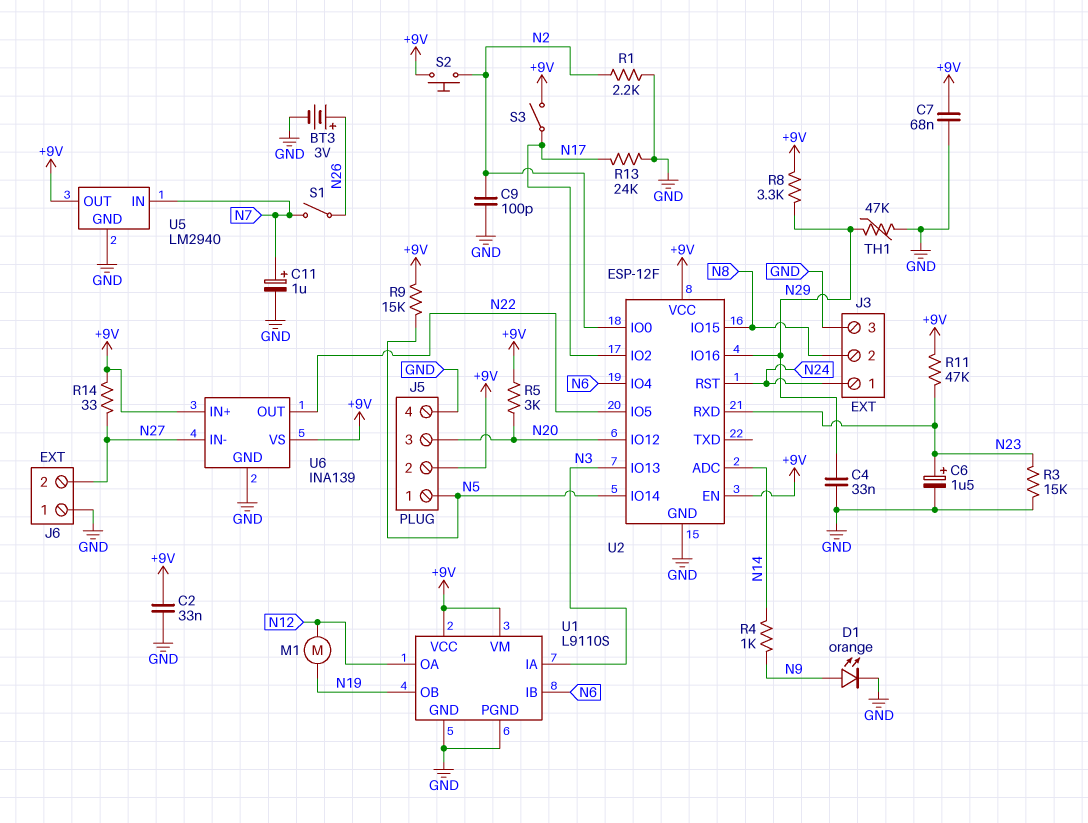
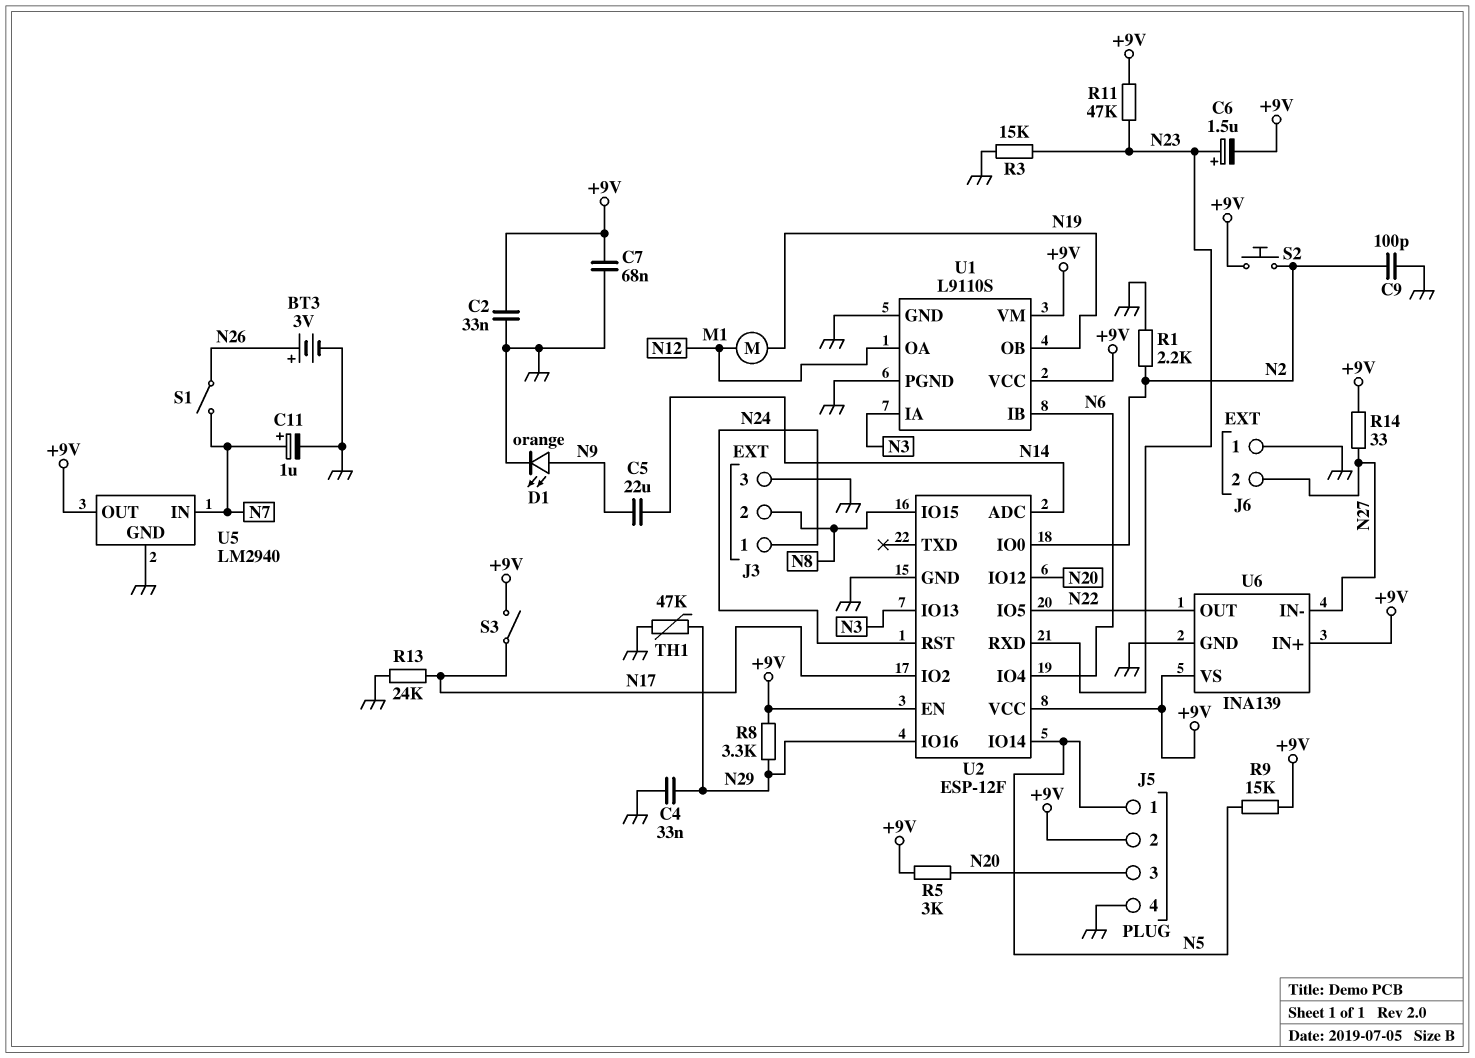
C5: none -> 22uF (N9, N14)
C6: 1.5uF (plus N23, minus GND) -> 1.5uF (plus N23, minus +9V)
R4: 1k (N9, N14) -> none

